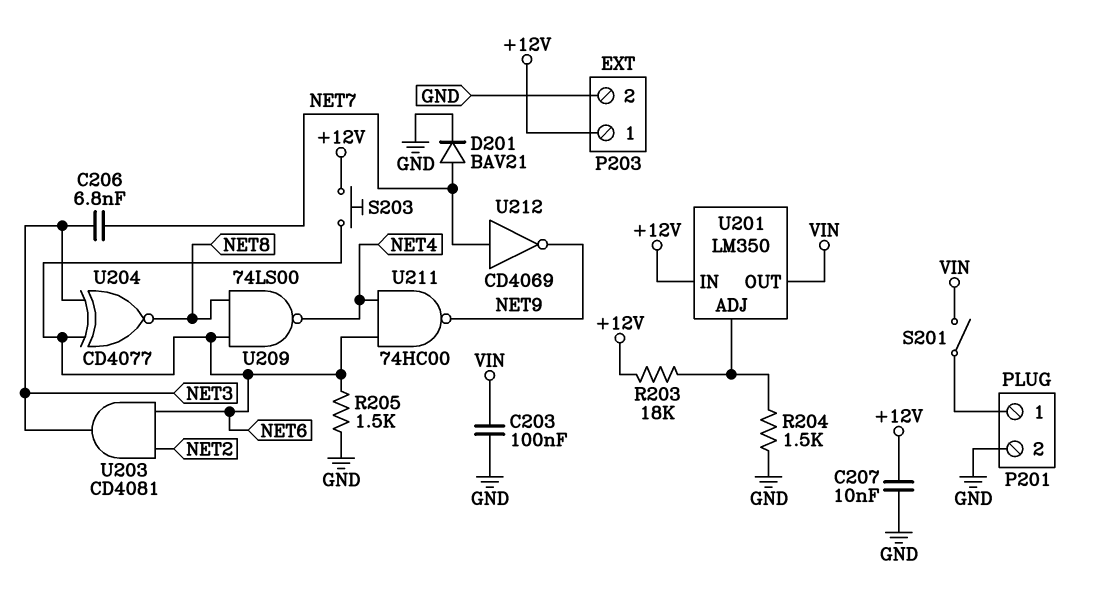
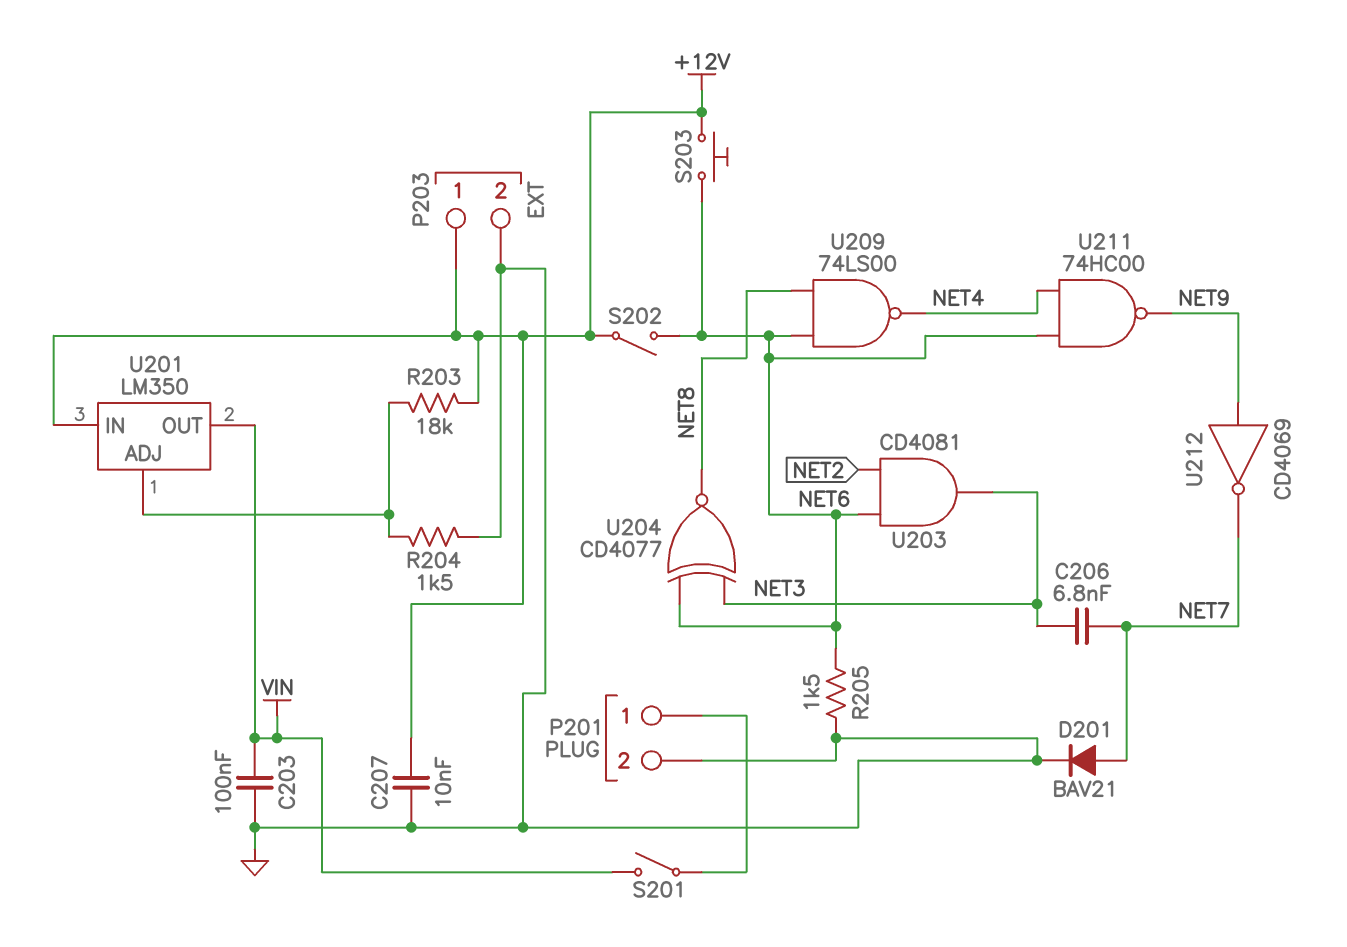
S202: none -> switch (+12V, NET6)
U212: NOT CD4069 (in NET7, out NET9) -> NOT CD4069 (in NET9, out NET7)

